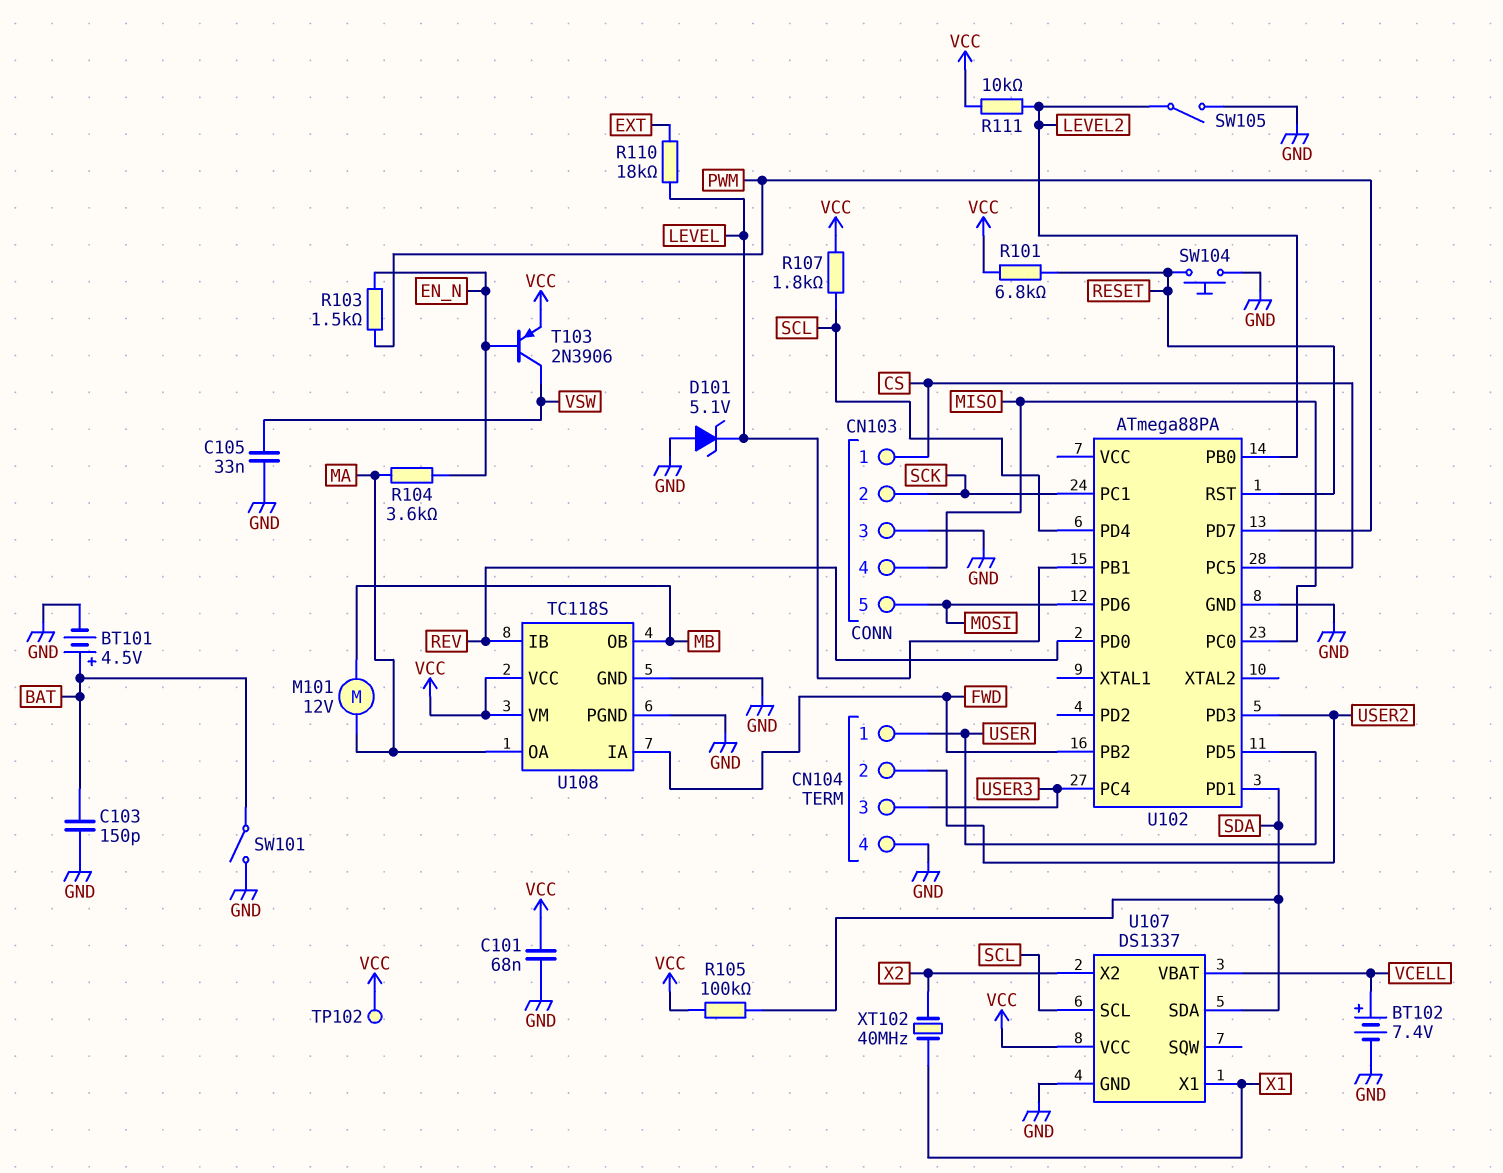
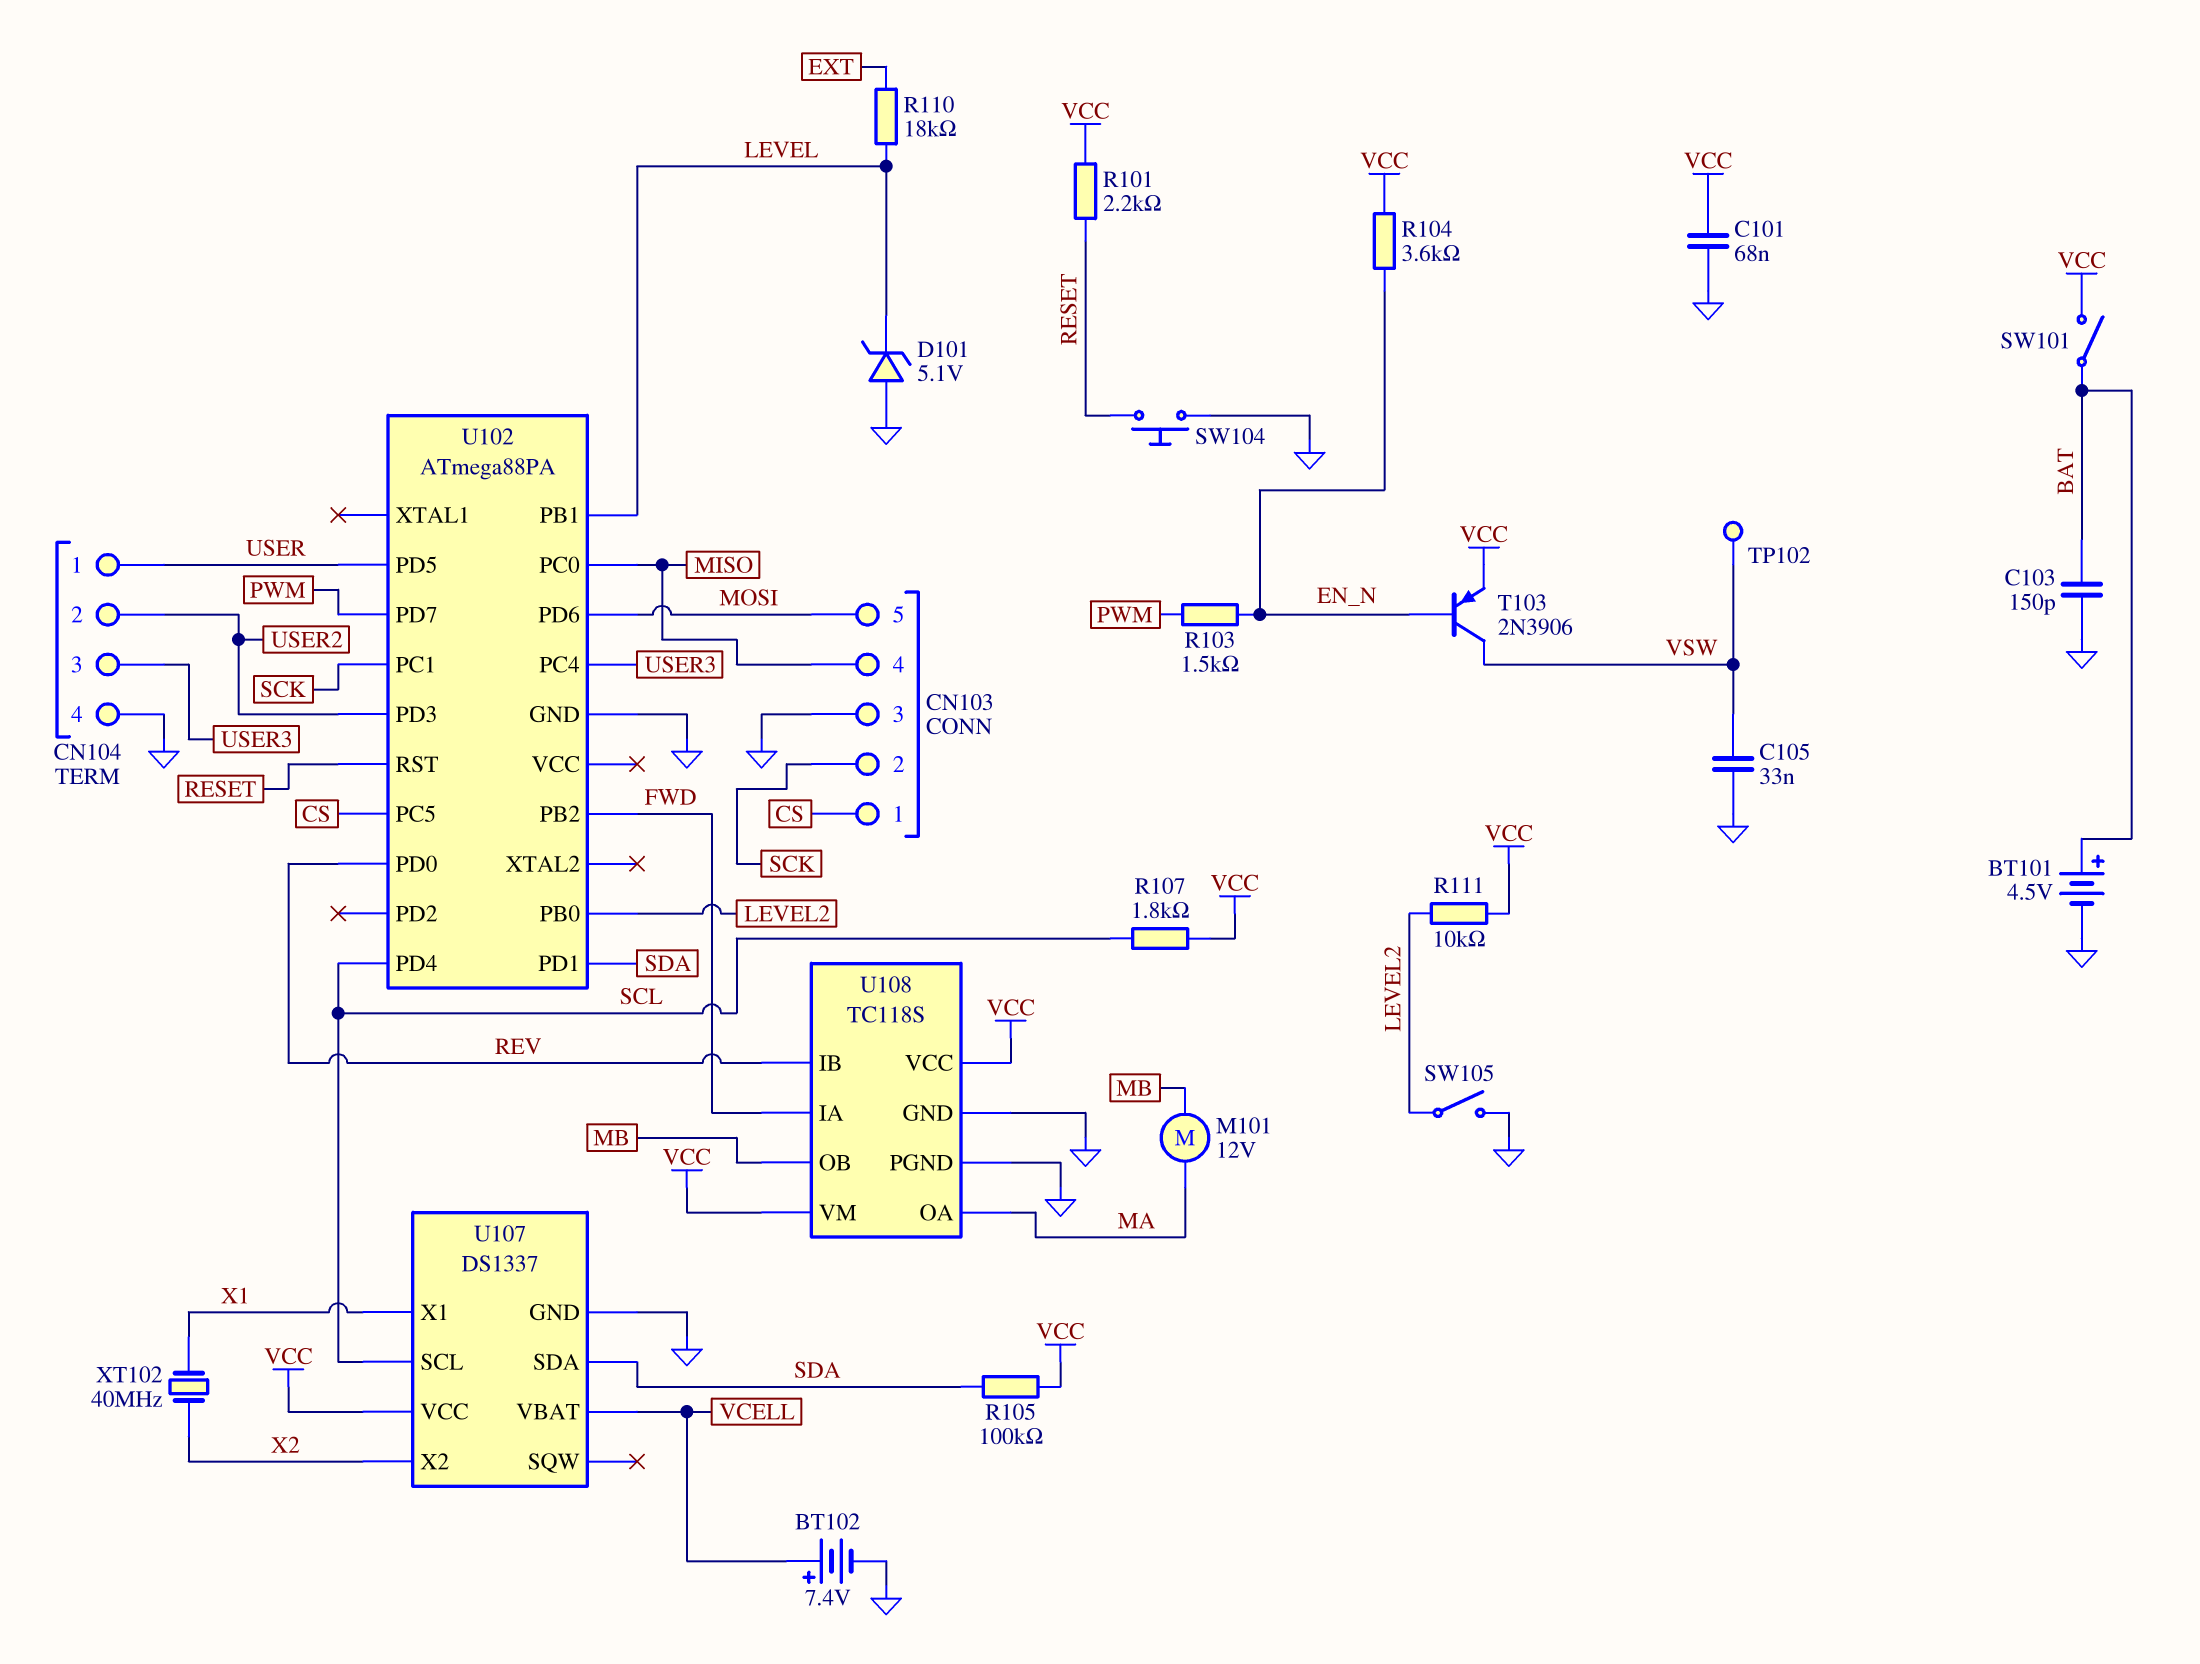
R101: 6.8k (RESET, VCC) -> 2.2k (RESET, VCC)
R104: 3.6k (EN_N, MA) -> 3.6k (EN_N, VCC)
SW101: switch (BAT, GND) -> switch (BAT, VCC)
TP102: test point (VCC) -> test point (VSW)

